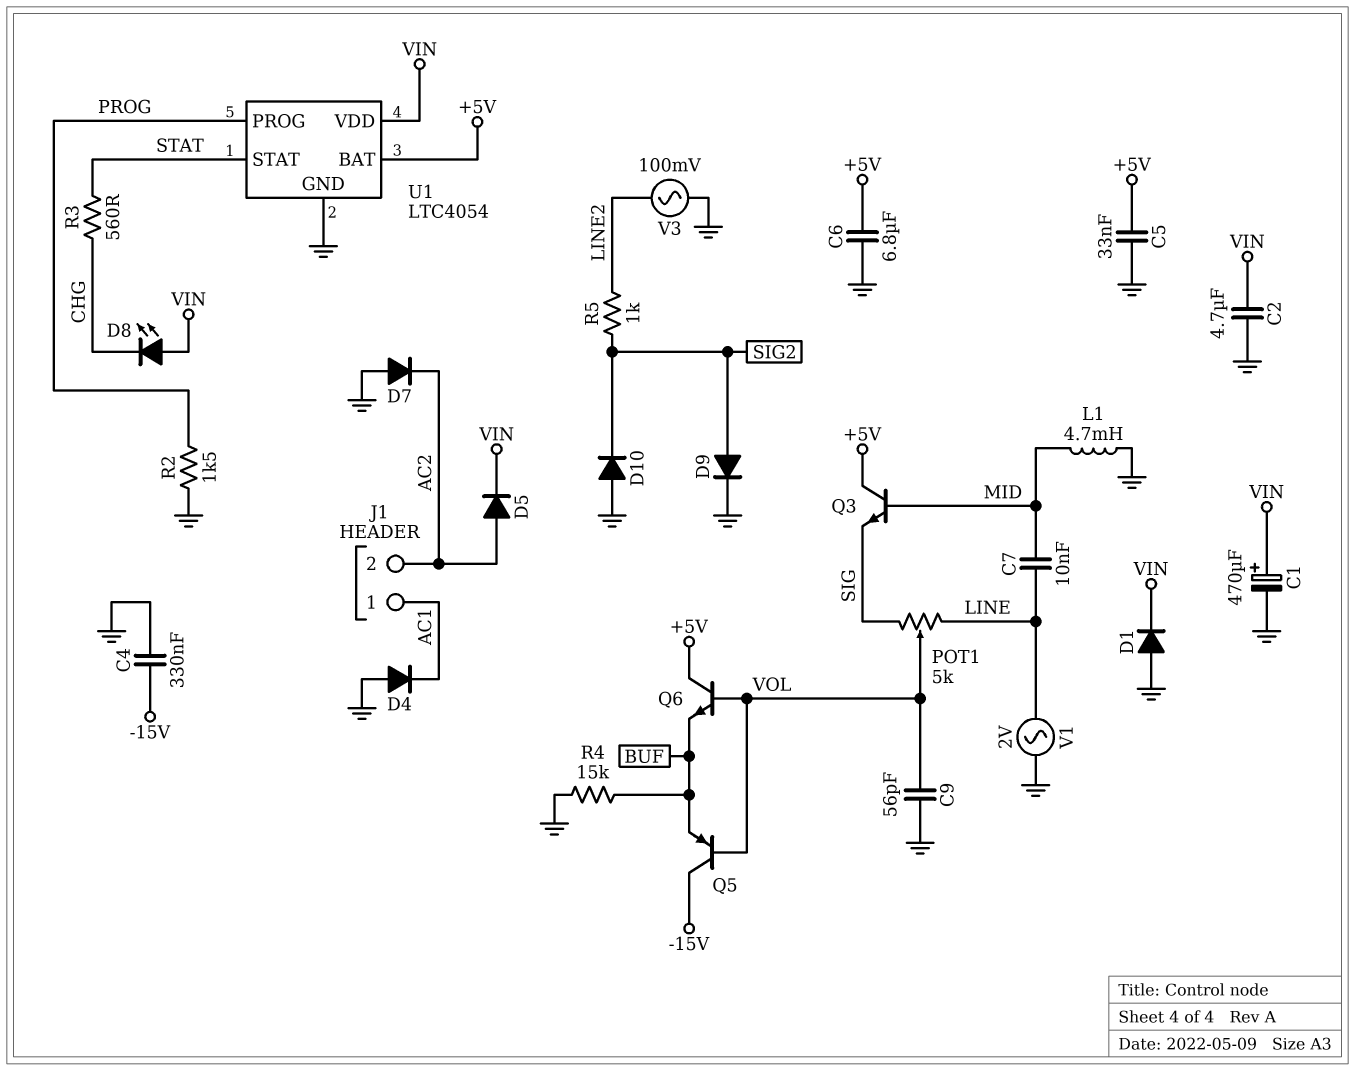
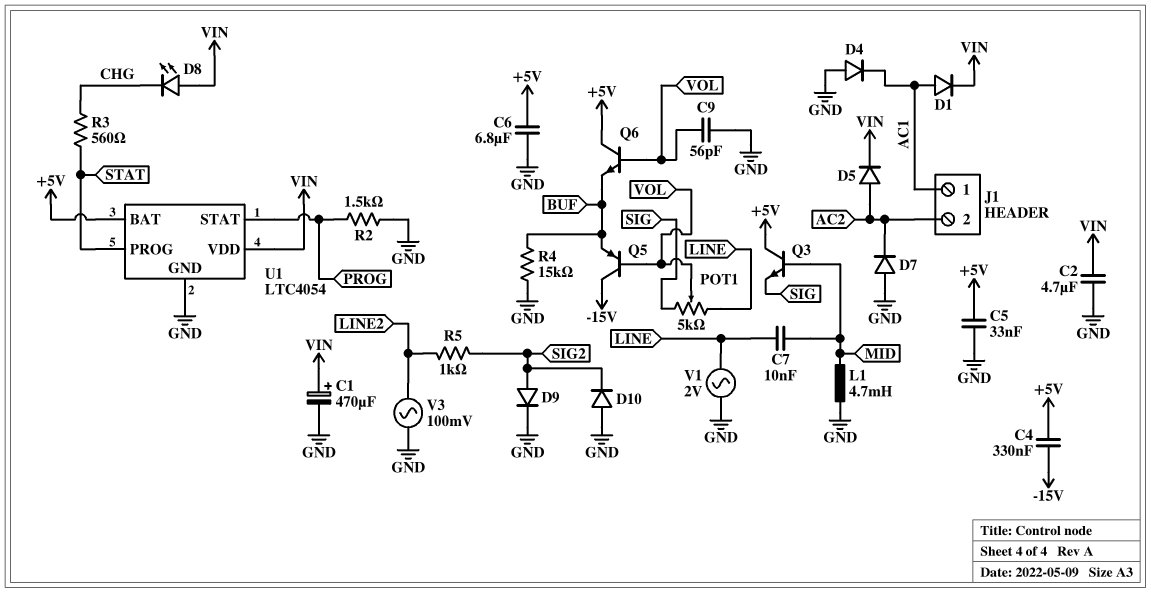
C4: 330nF (-15V, GND) -> 330nF (+5V, -15V)
D1: diode (A GND, K VIN) -> diode (A AC1, K VIN)
U1 pin PROG: PROG -> STAT
U1 pin STAT: STAT -> PROG

